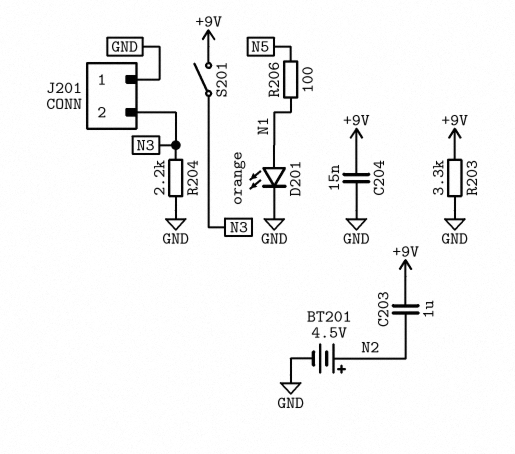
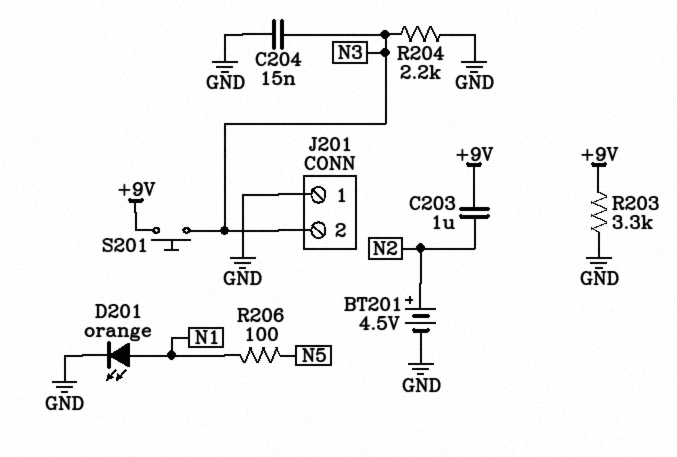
C204: 15nF (+9V, GND) -> 15nF (GND, N3)
S201: switch (+9V, N3) -> button (+9V, N3)

